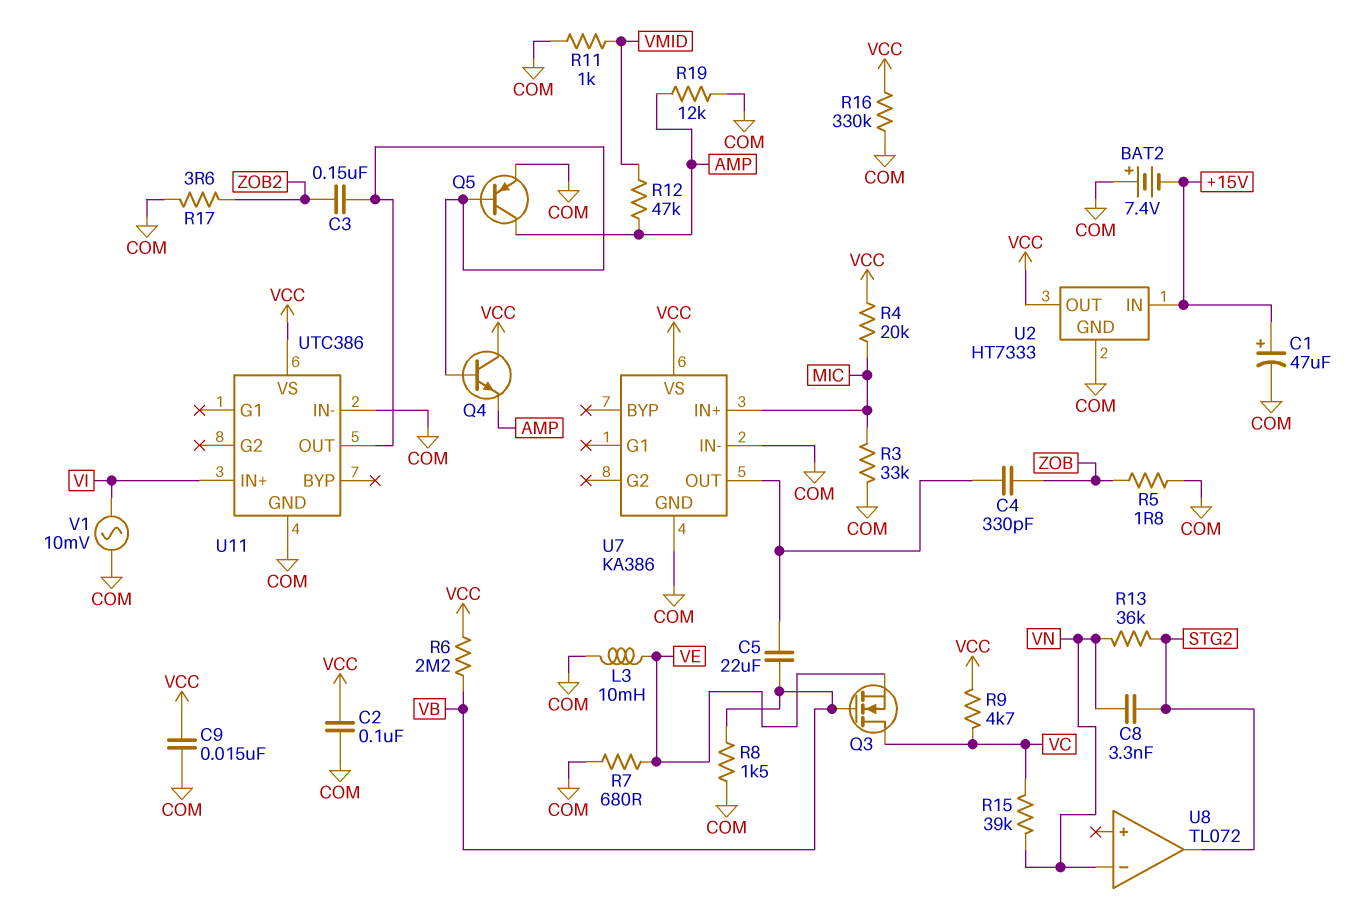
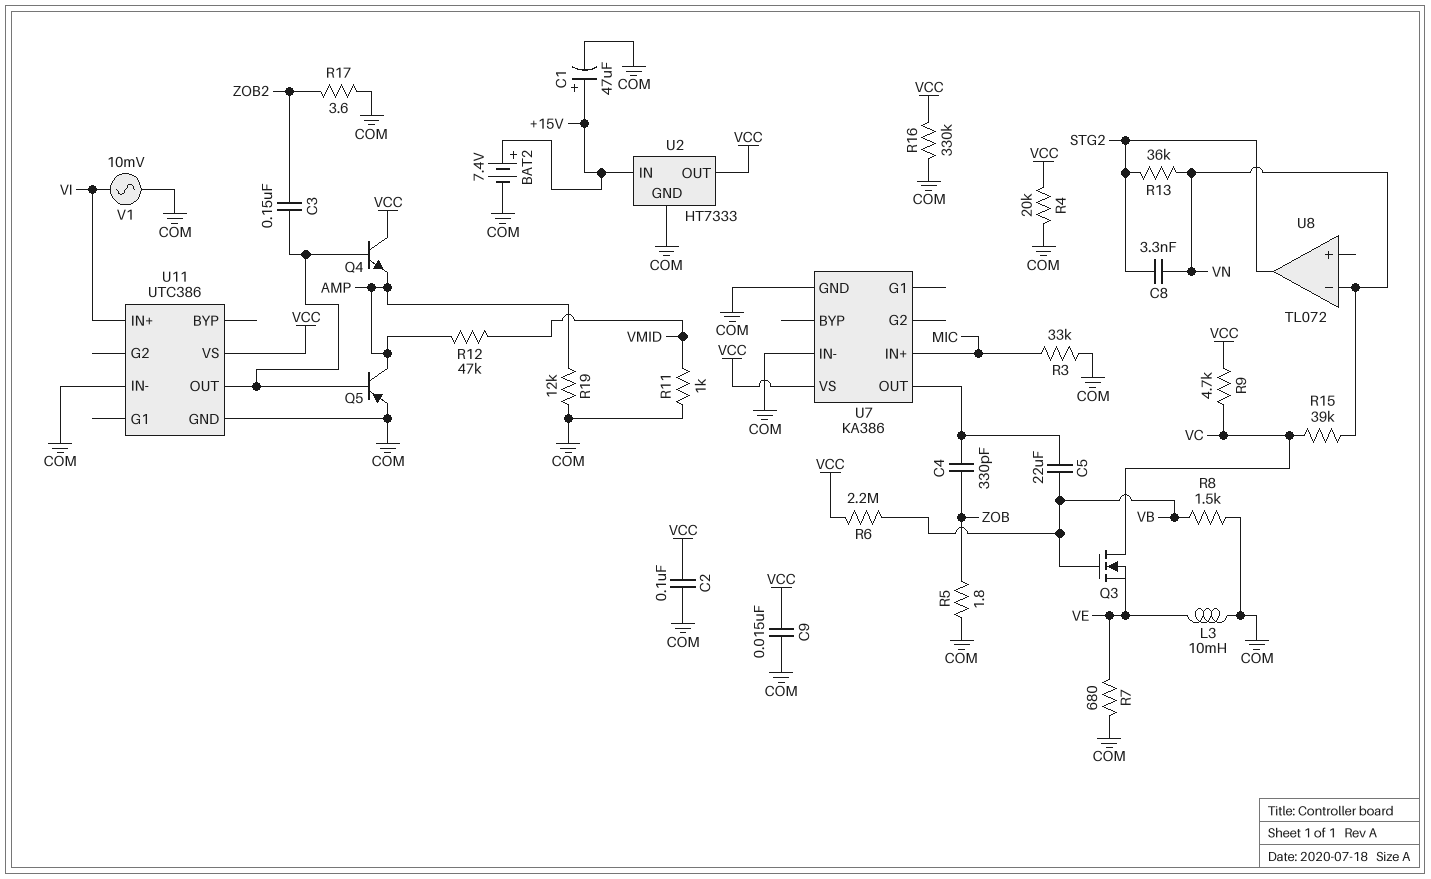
BAT2: 7.4V (plus COM, minus +15V) -> 7.4V (plus +15V, minus COM)
R4: 20k (MIC, VCC) -> 20k (COM, VCC)

